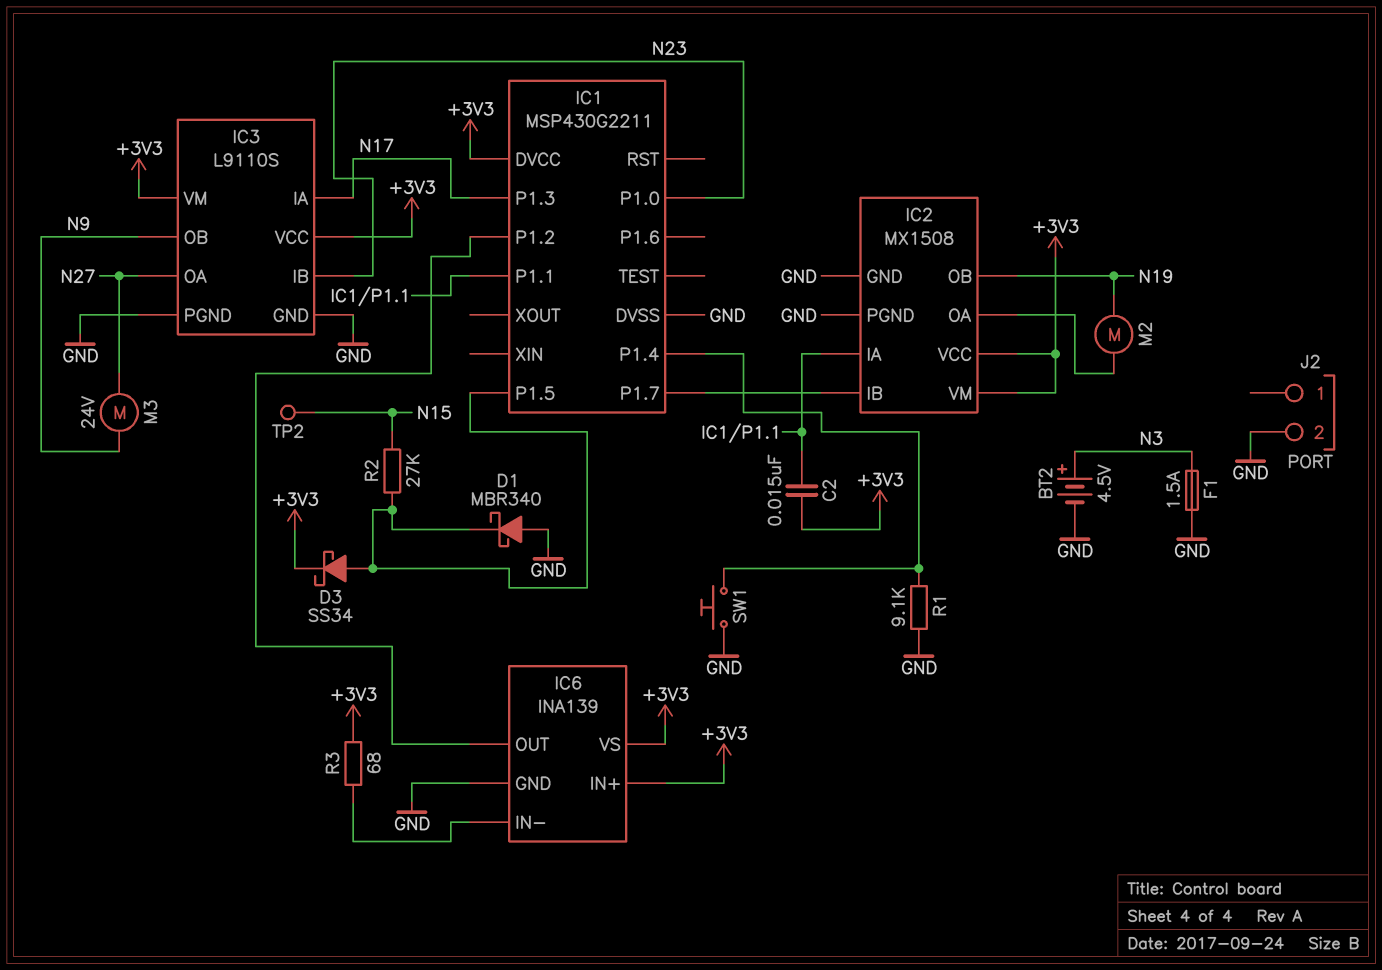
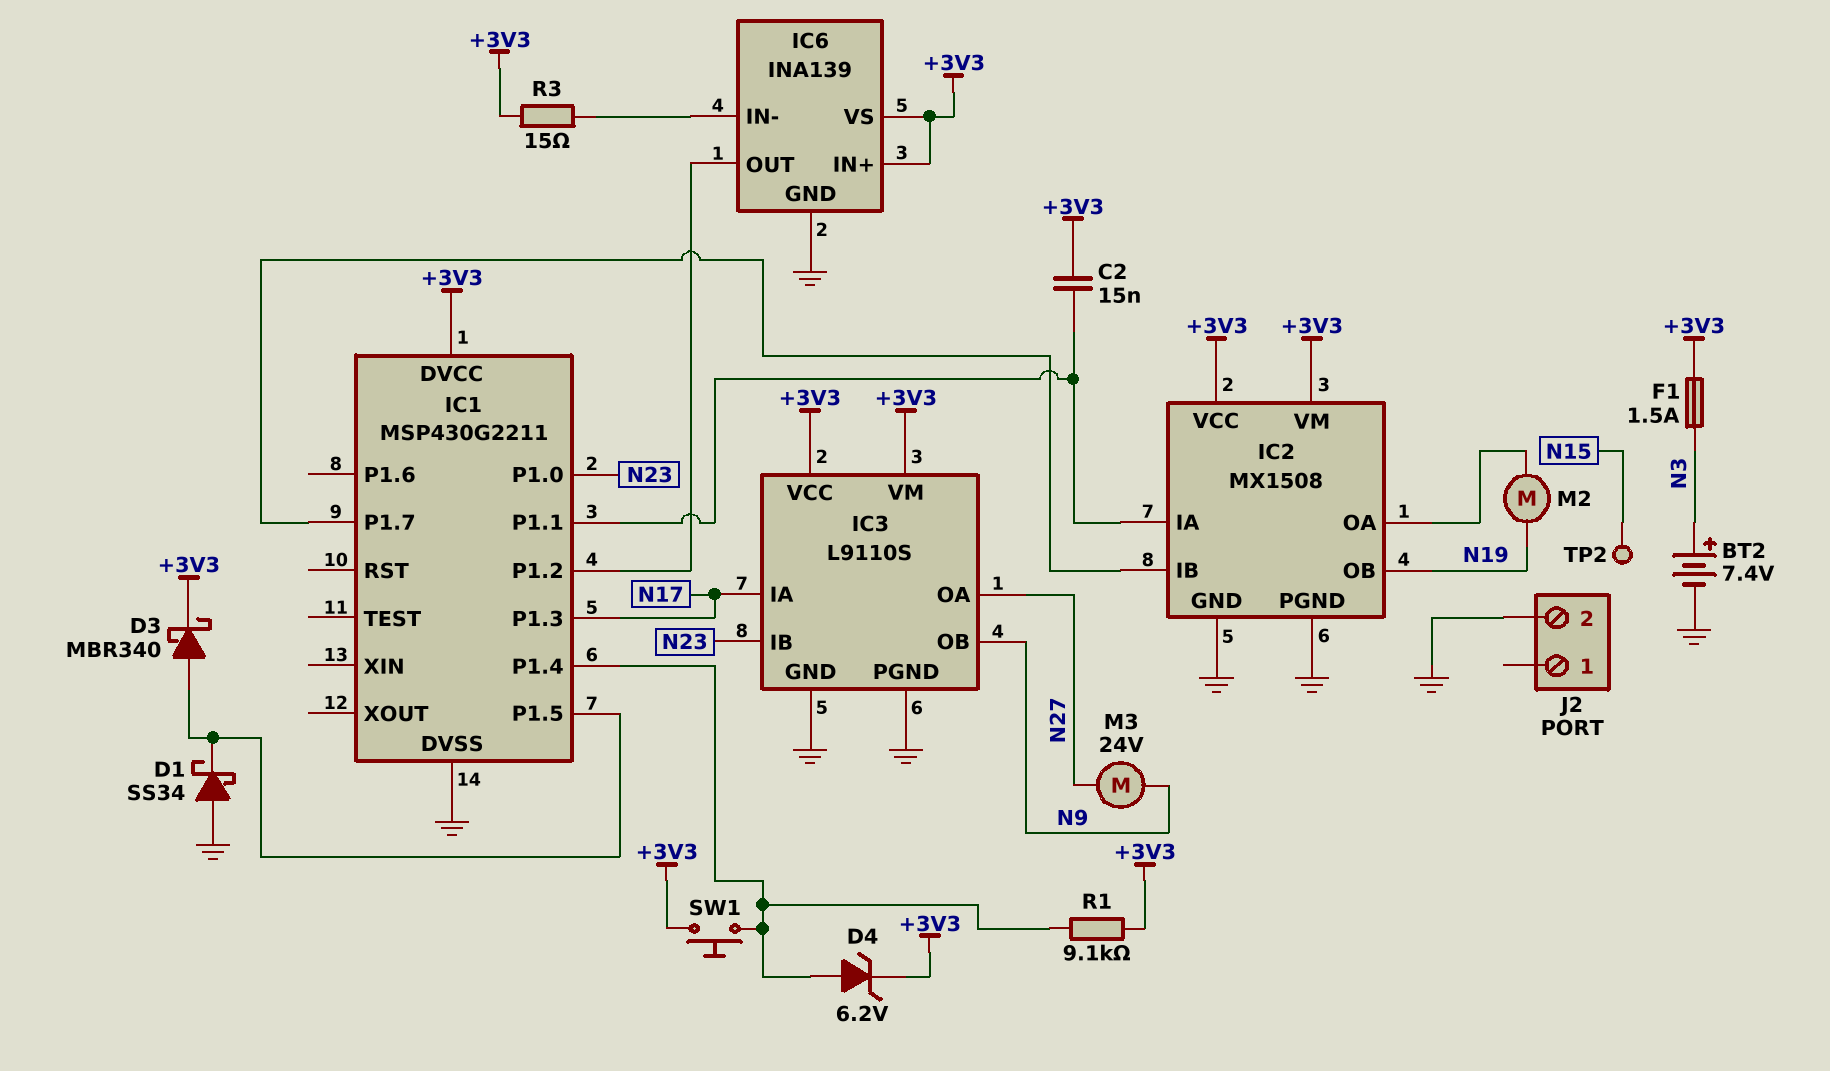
BT2: 4.5V (plus N3, minus GND) -> 7.4V (plus N3, minus GND)
D1: schottky MBR340 (A GND, K IC1/P1.5) -> schottky SS34 (A GND, K IC1/P1.5)
D3: schottky SS34 (A IC1/P1.5, K +3V3) -> schottky MBR340 (A IC1/P1.5, K +3V3)
D4: none -> zener 6.2V (A IC1/P1.4, K +3V3)
F1: 1.5A (GND, N3) -> 1.5A (+3V3, N3)
R1: 9.1k (GND, IC1/P1.4) -> 9.1k (+3V3, IC1/P1.4)
R2: 27k (IC1/P1.5, N15) -> none
R3: 68 (+3V3, IC6/IN-) -> 15 (+3V3, IC6/IN-)
SW1: button (GND, IC1/P1.4) -> button (+3V3, IC1/P1.4)

